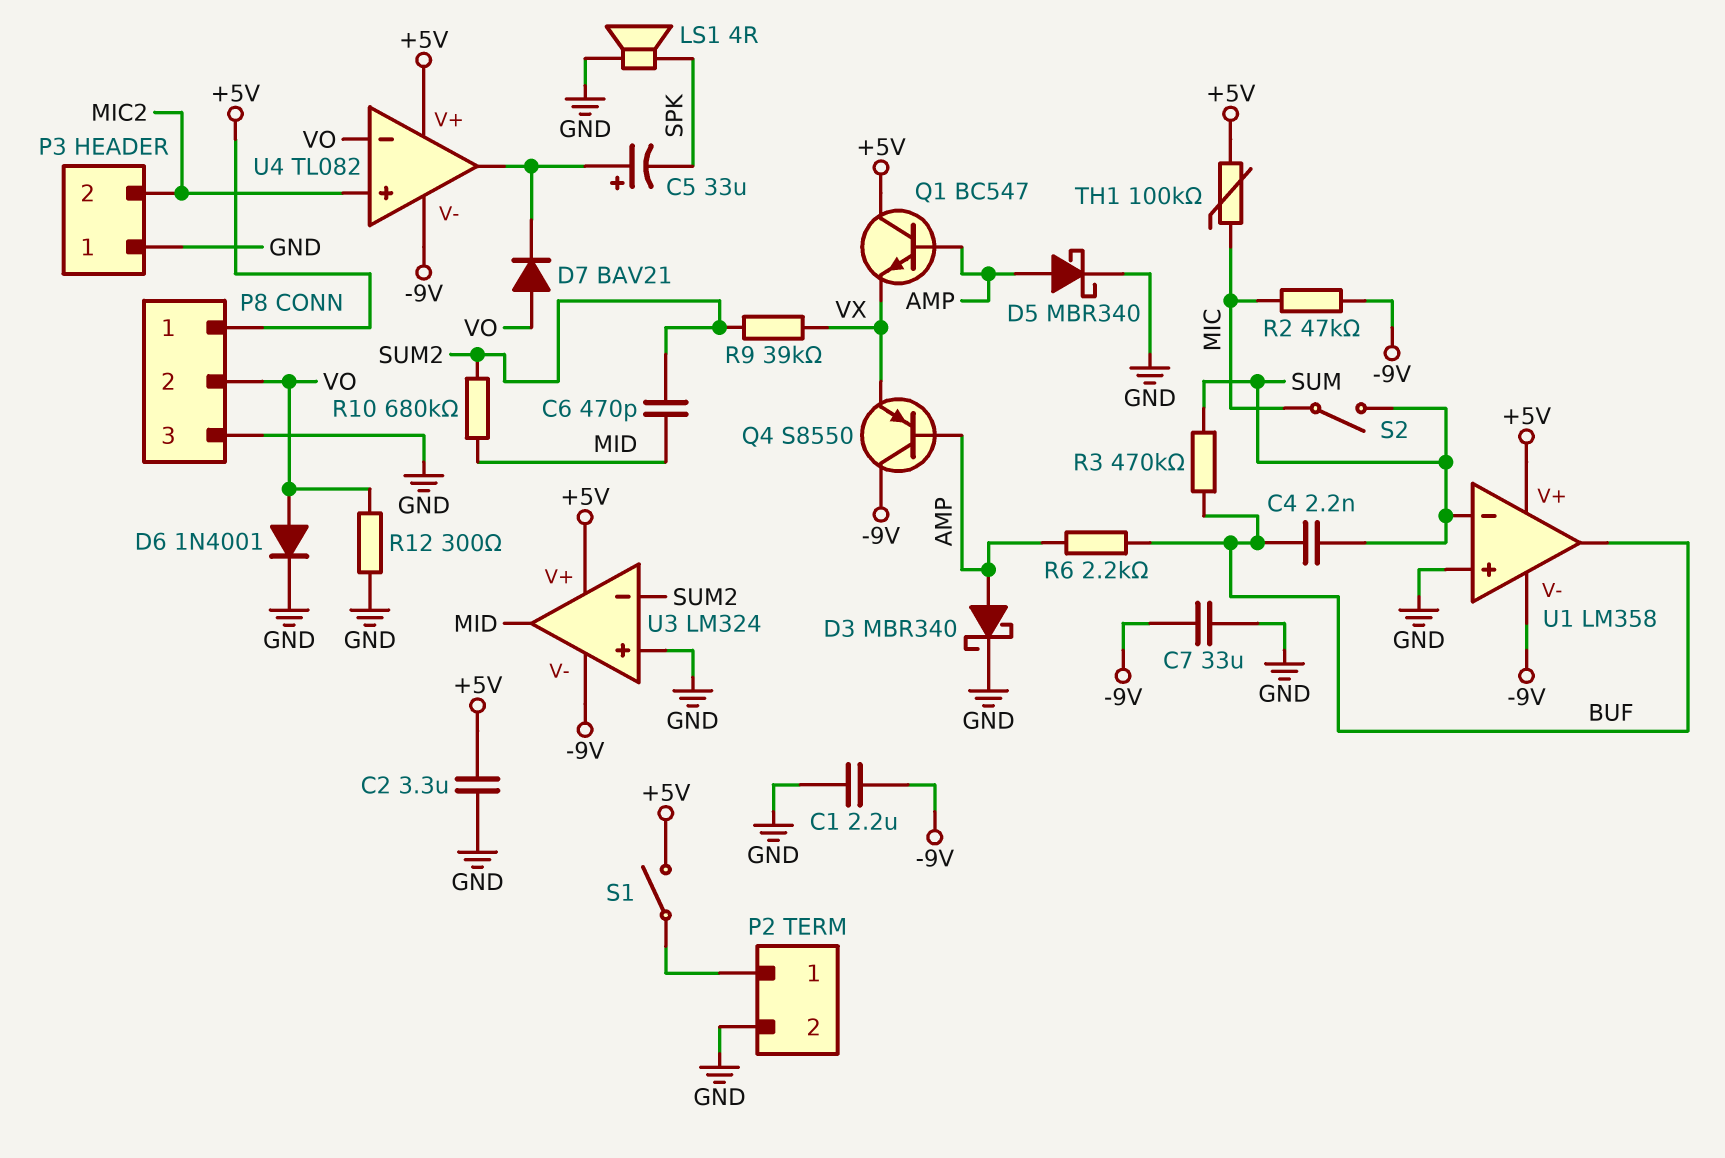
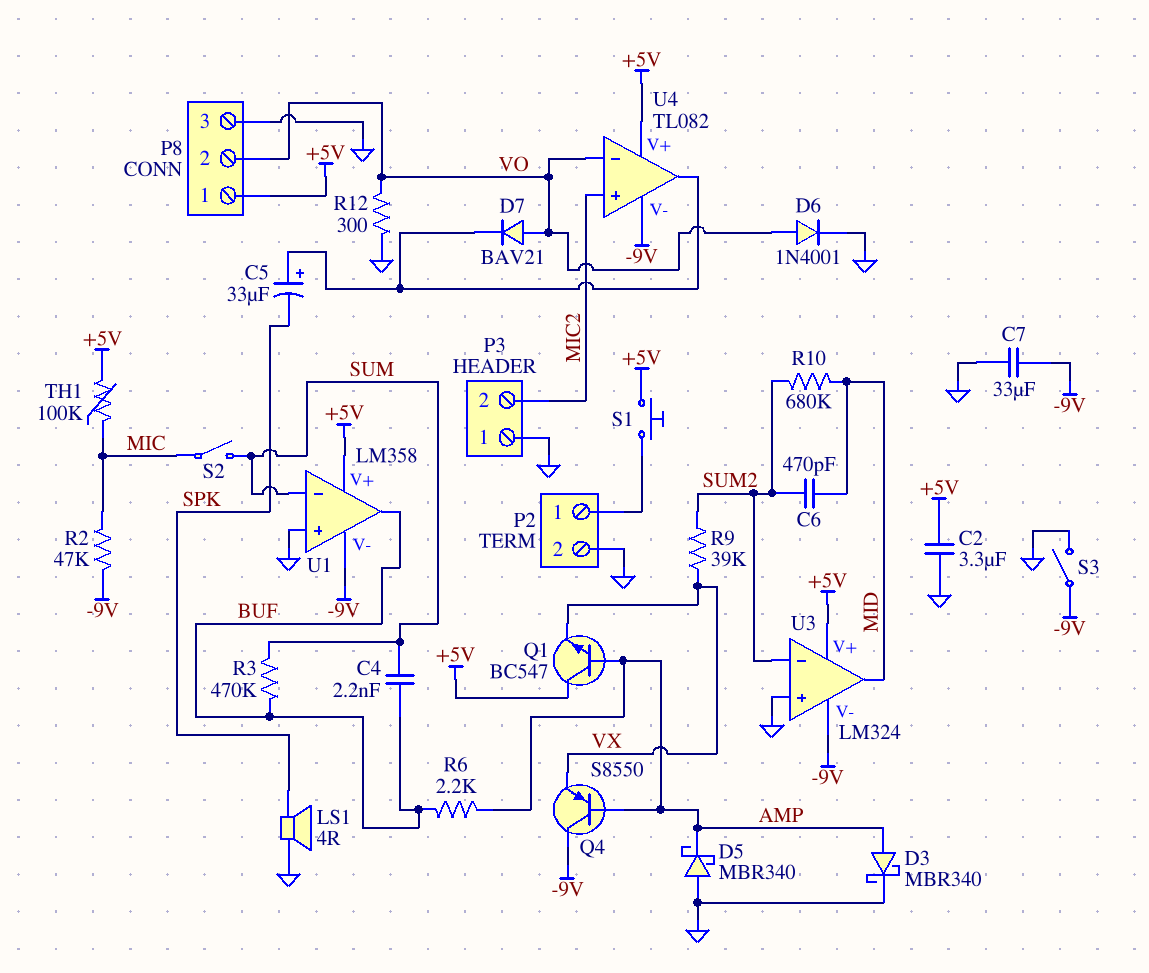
C1: 2.2uF (-9V, GND) -> none
D5: schottky MBR340 (A AMP, K GND) -> schottky MBR340 (A GND, K AMP)
S1: switch (+5V, P2/1) -> button (+5V, P2/1)
S3: none -> switch (-9V, GND)

